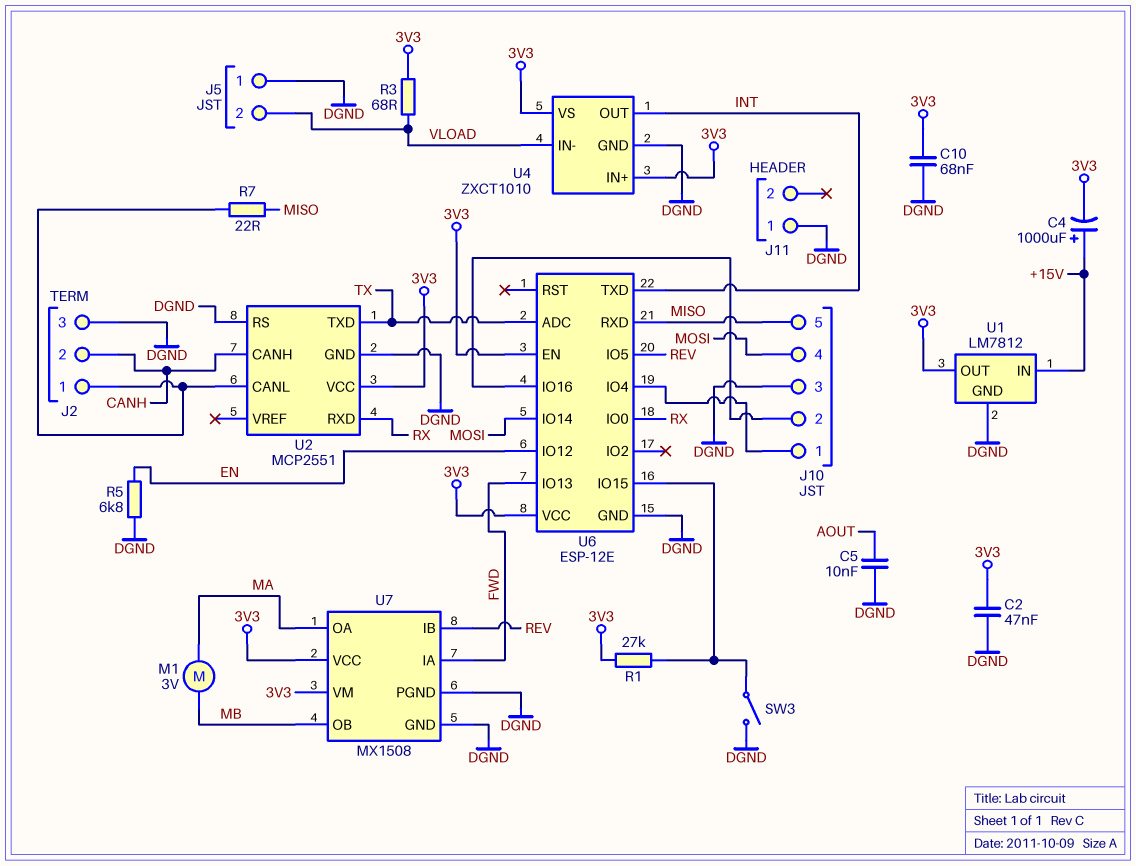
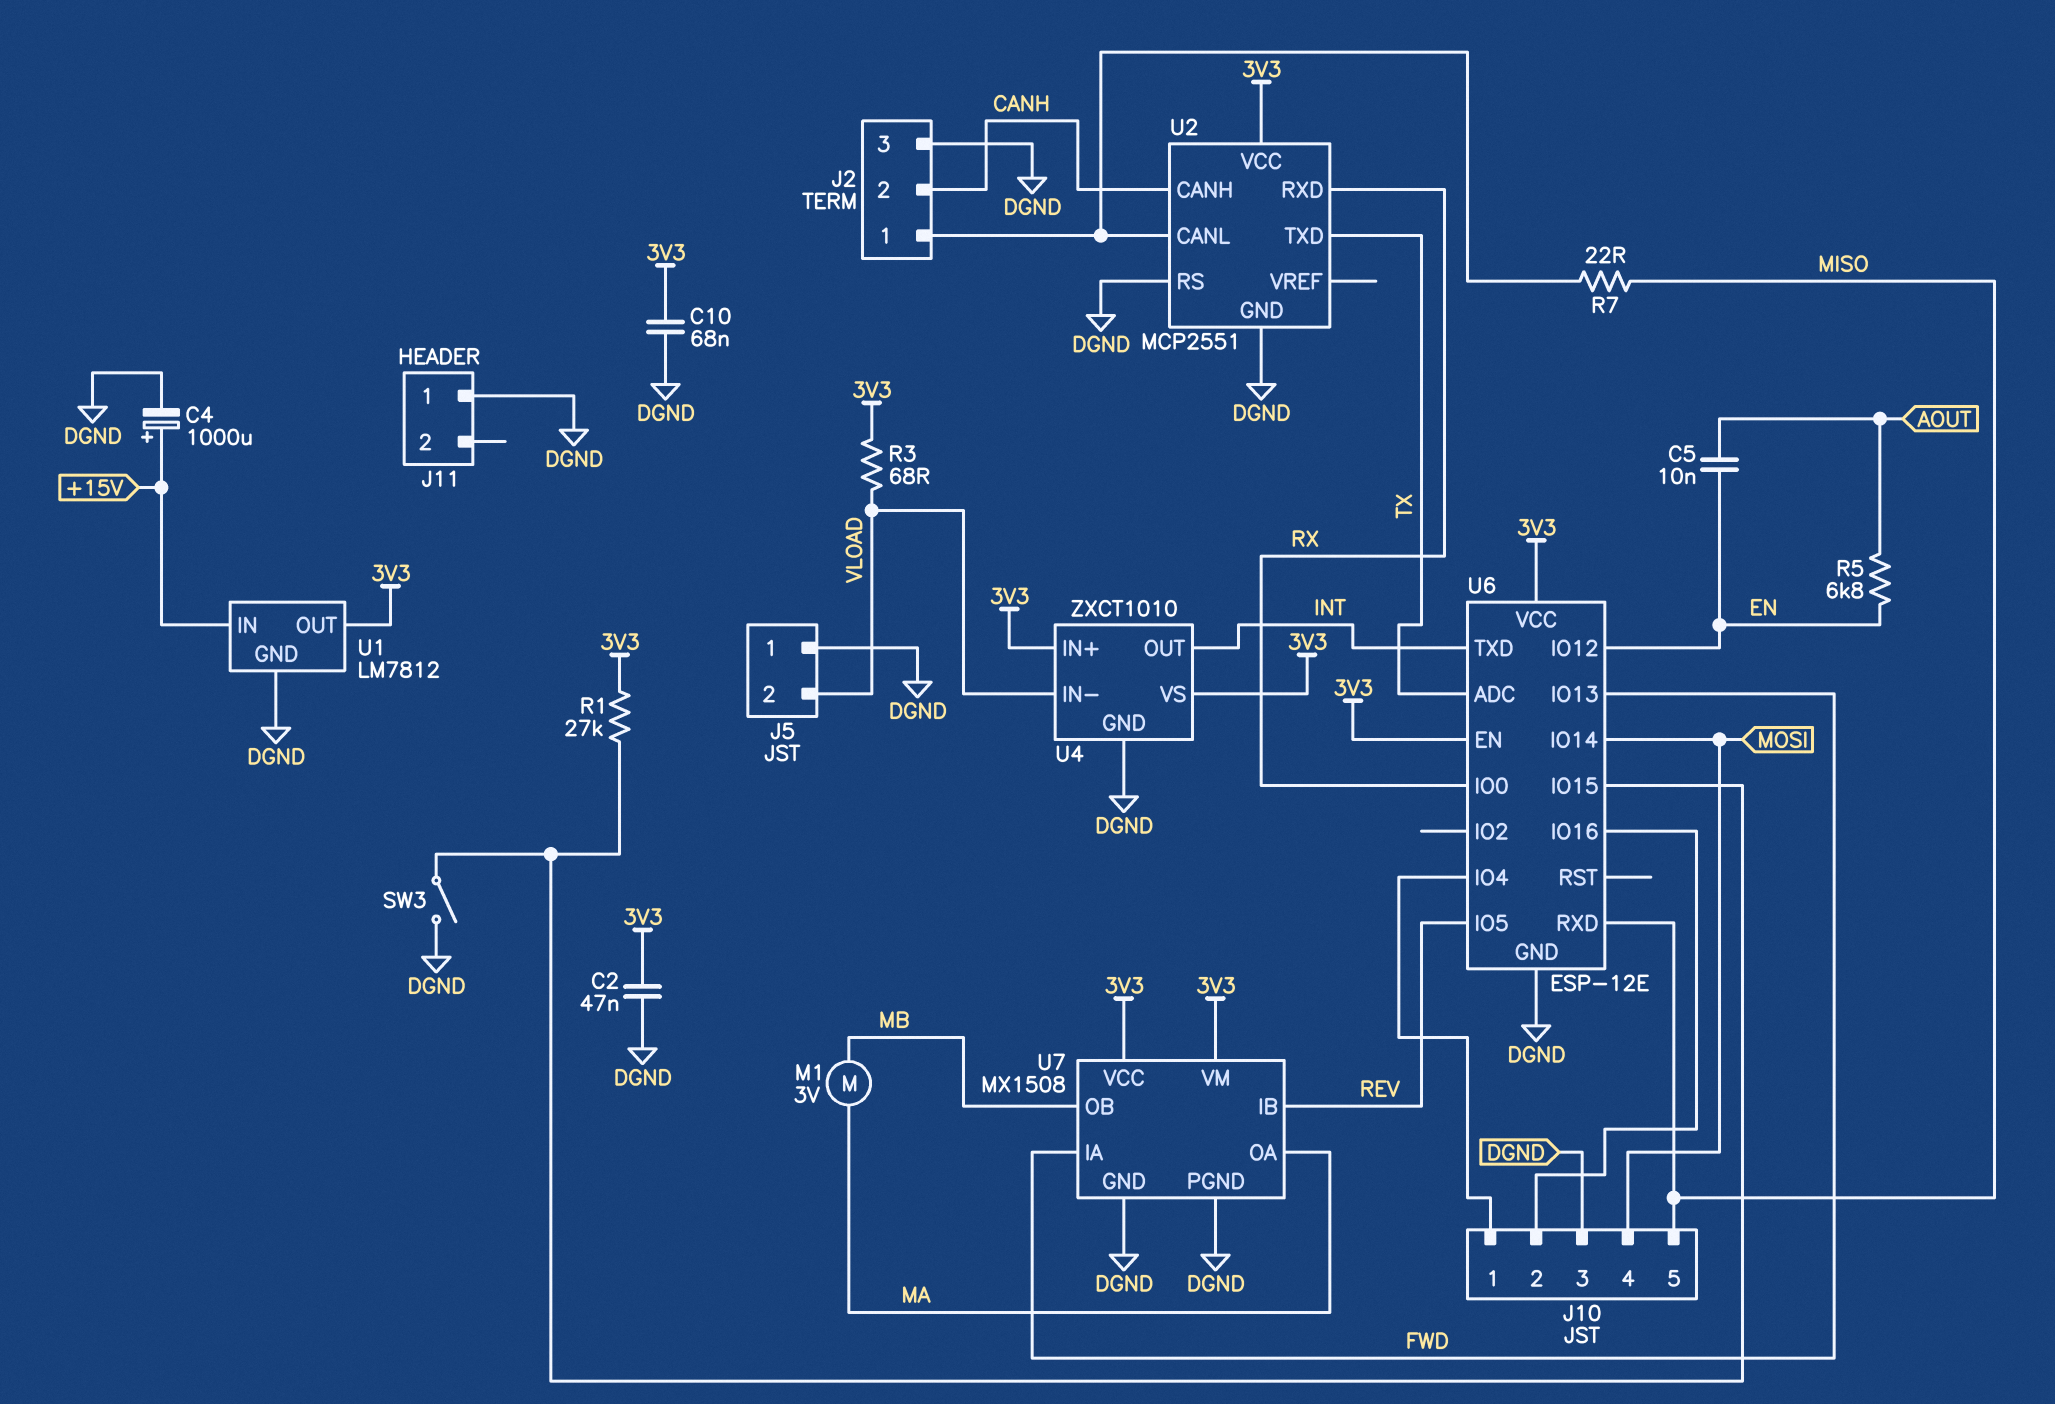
C4: 1000uF (plus +15V, minus 3V3) -> 1000uF (plus +15V, minus DGND)
C5: 10nF (AOUT, DGND) -> 10nF (AOUT, EN)
R5: 6.8k (DGND, EN) -> 6.8k (AOUT, EN)

